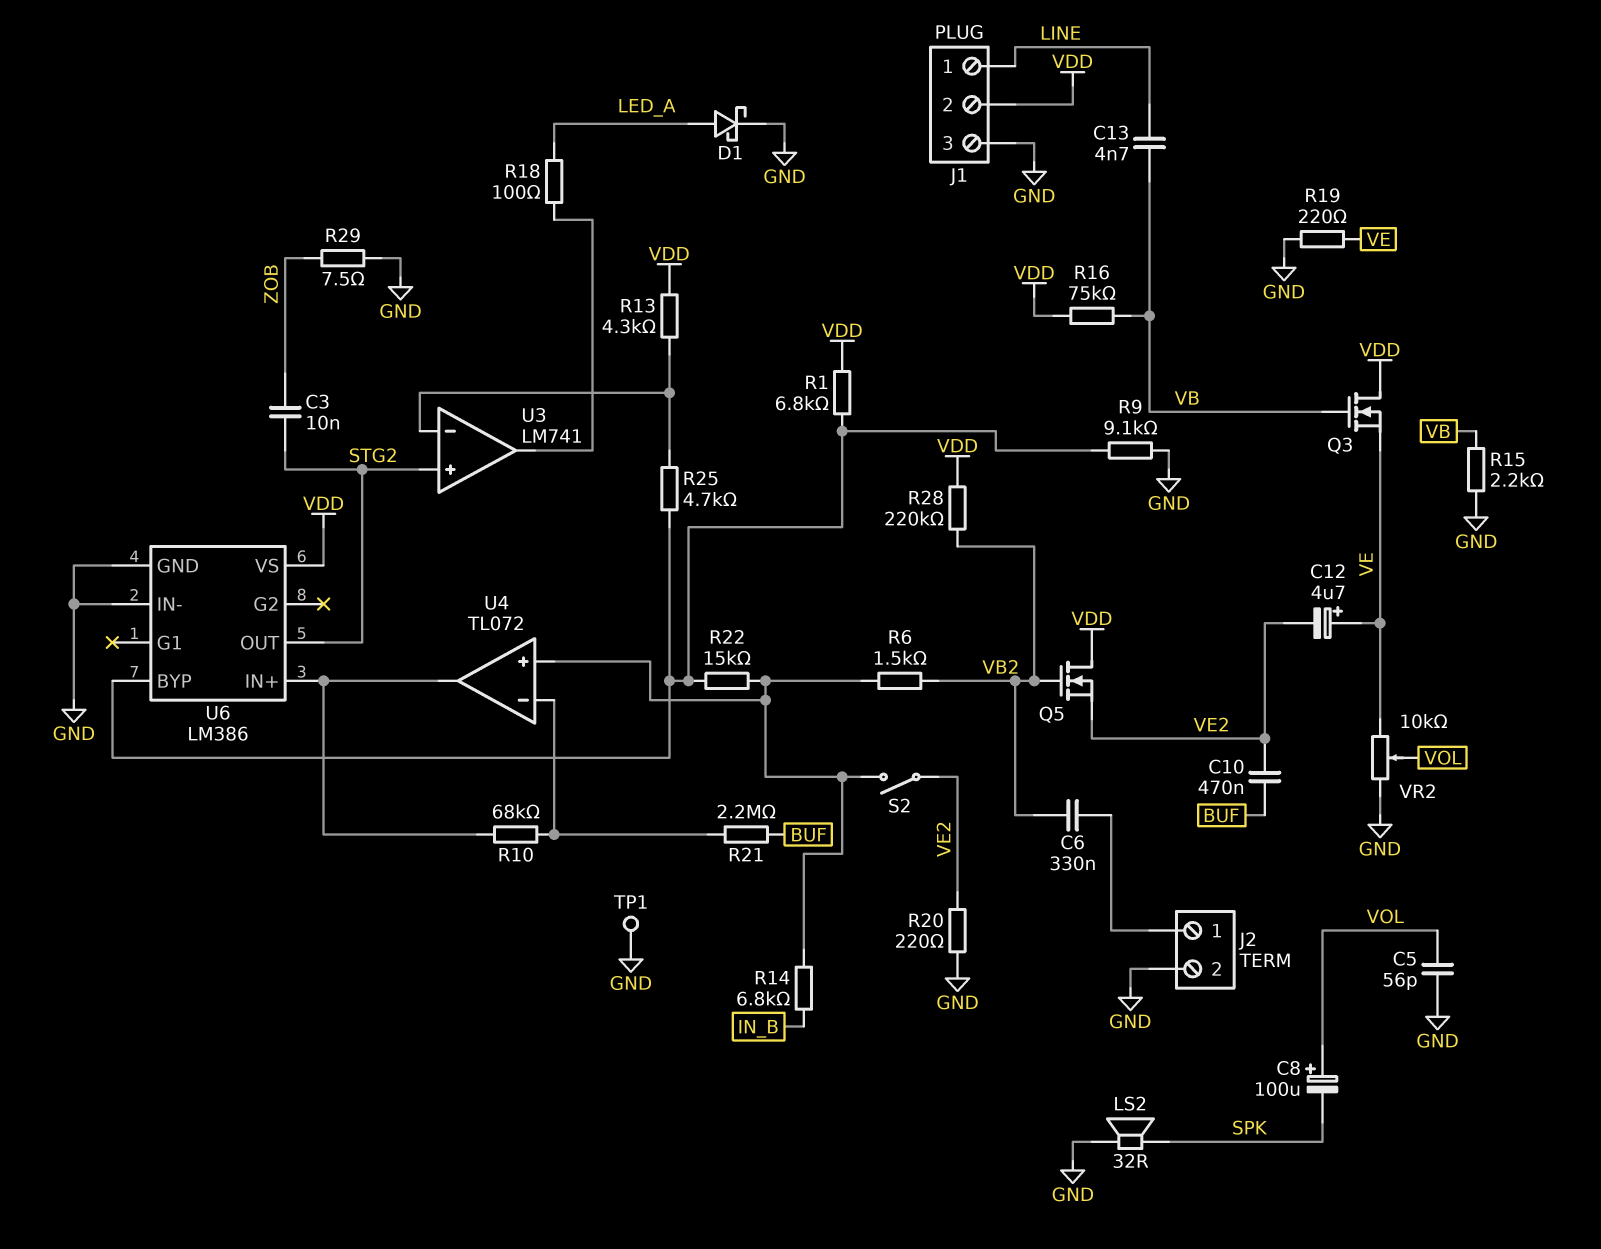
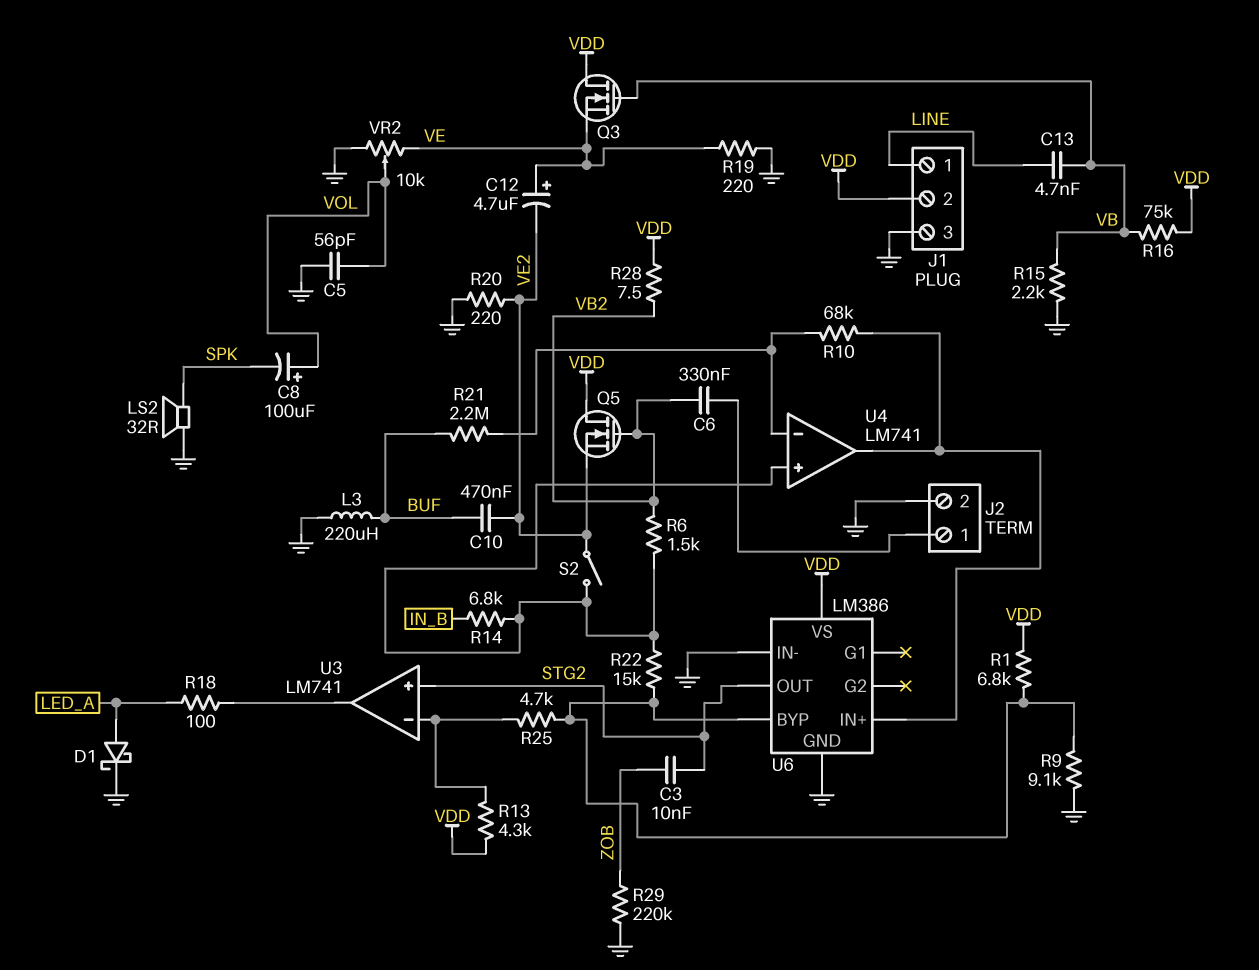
L3: none -> 220uH (BUF, GND)
R28: 220k (VB2, VDD) -> 7.5 (VB2, VDD)
R29: 7.5 (GND, ZOB) -> 220k (GND, ZOB)
TP1: test point (GND) -> none
U4: TL072 -> LM741

